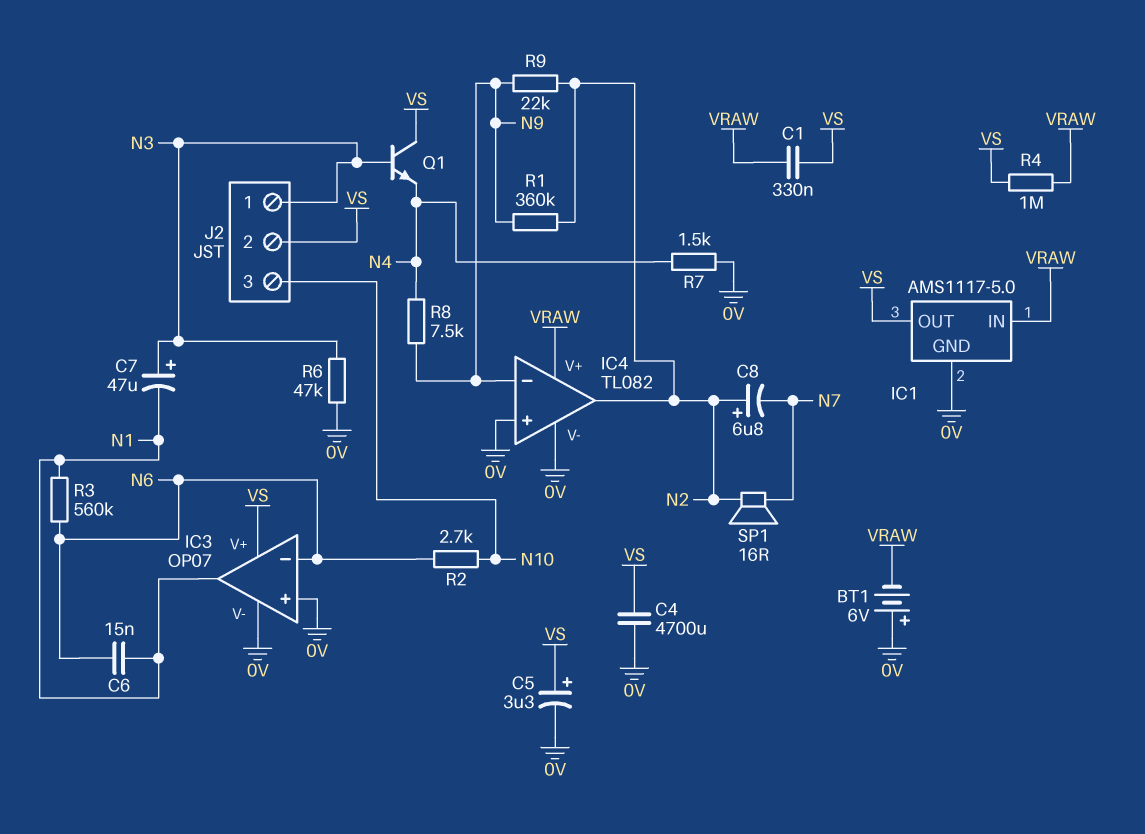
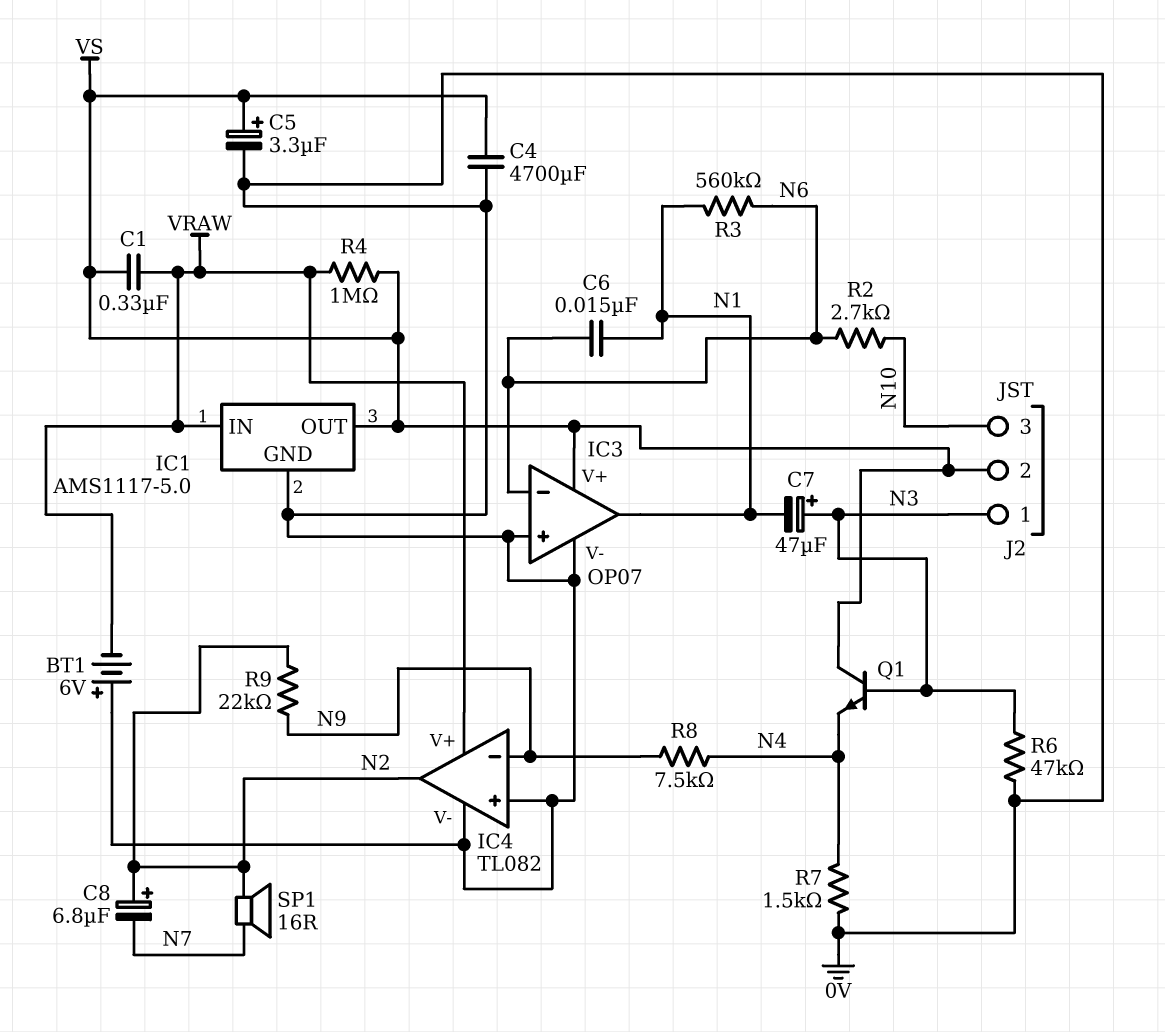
R1: 360k (N2, N9) -> none

